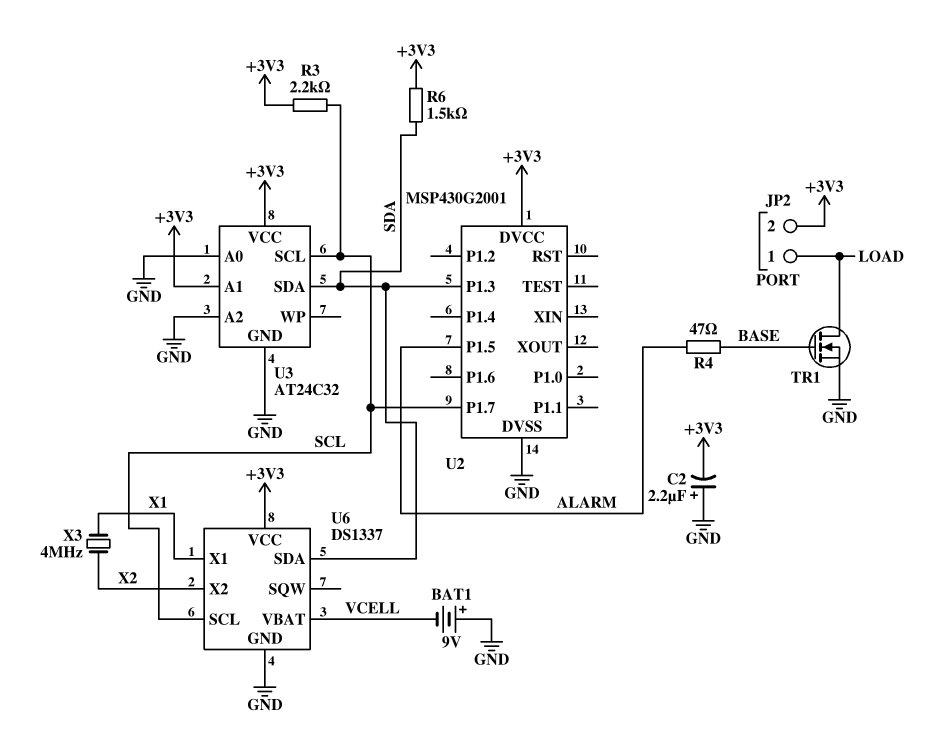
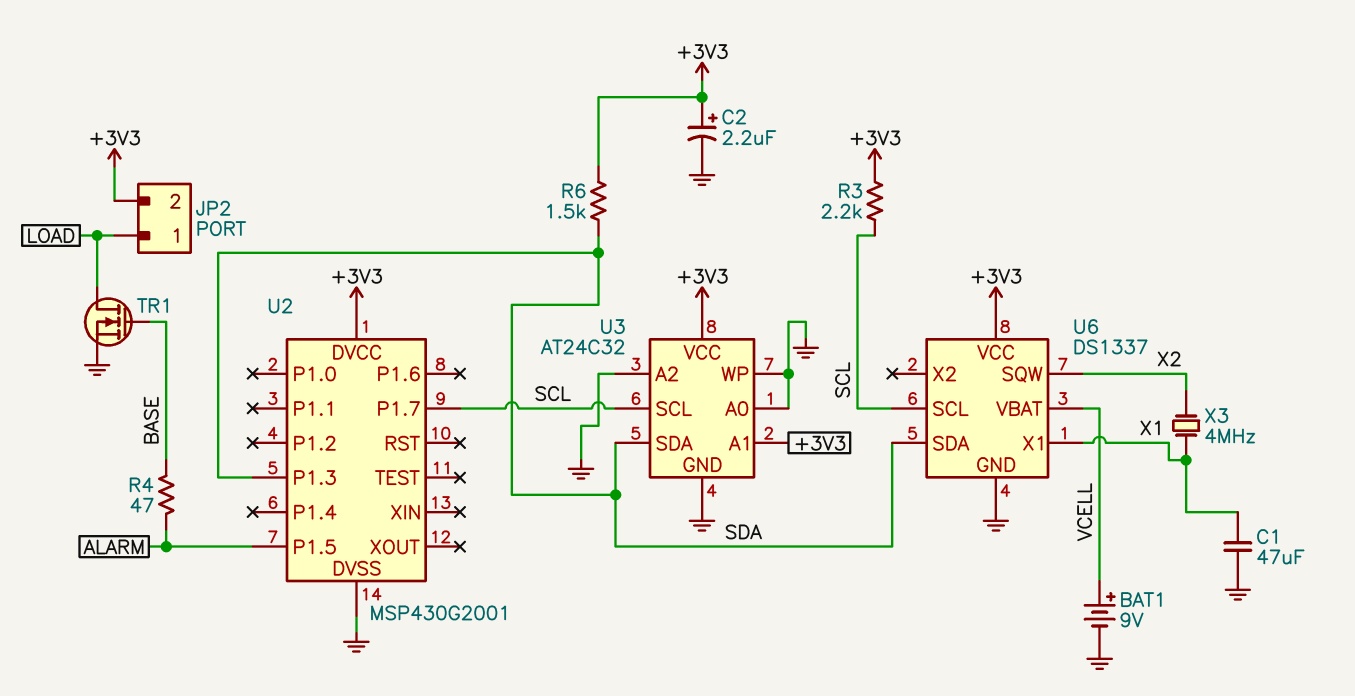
BAT1: 9V (plus GND, minus VCELL) -> 9V (plus VCELL, minus GND)
C1: none -> 47uF (GND, X1)
C2: 2.2uF (plus GND, minus +3V3) -> 2.2uF (plus +3V3, minus GND)
U3 pin WP: none -> GND
U6 pin SQW: none -> X2
U6 pin X2: X2 -> none

